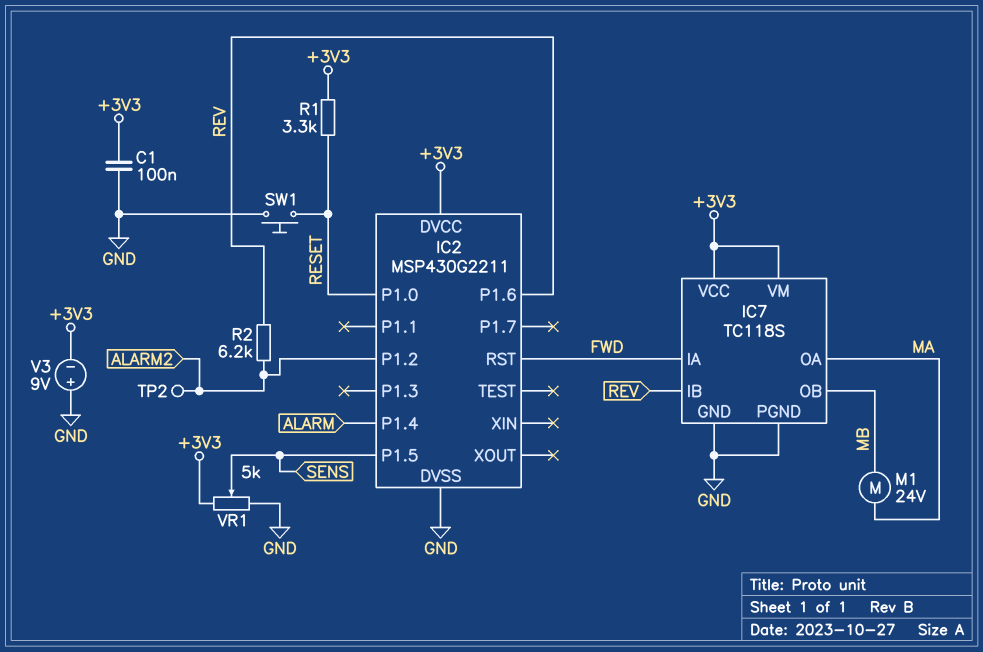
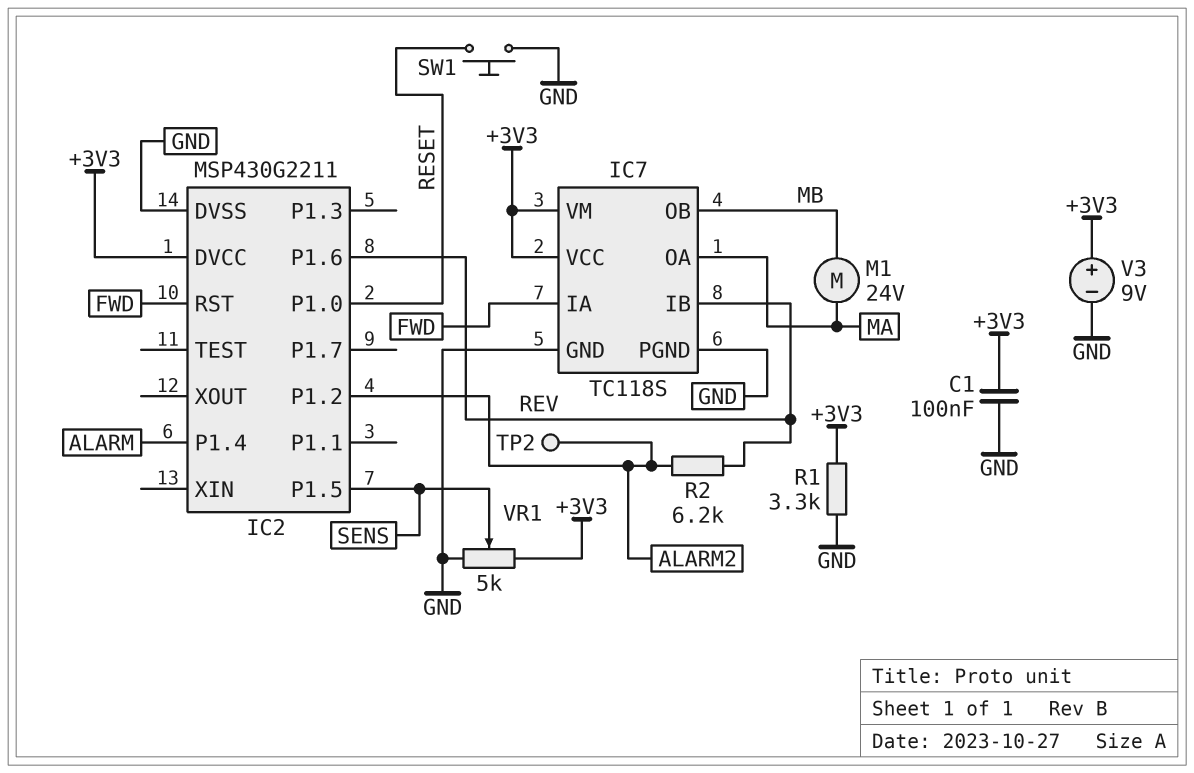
R1: 3.3k (+3V3, RESET) -> 3.3k (+3V3, GND)
V3: 9V (plus GND, minus +3V3) -> 9V (plus +3V3, minus GND)

